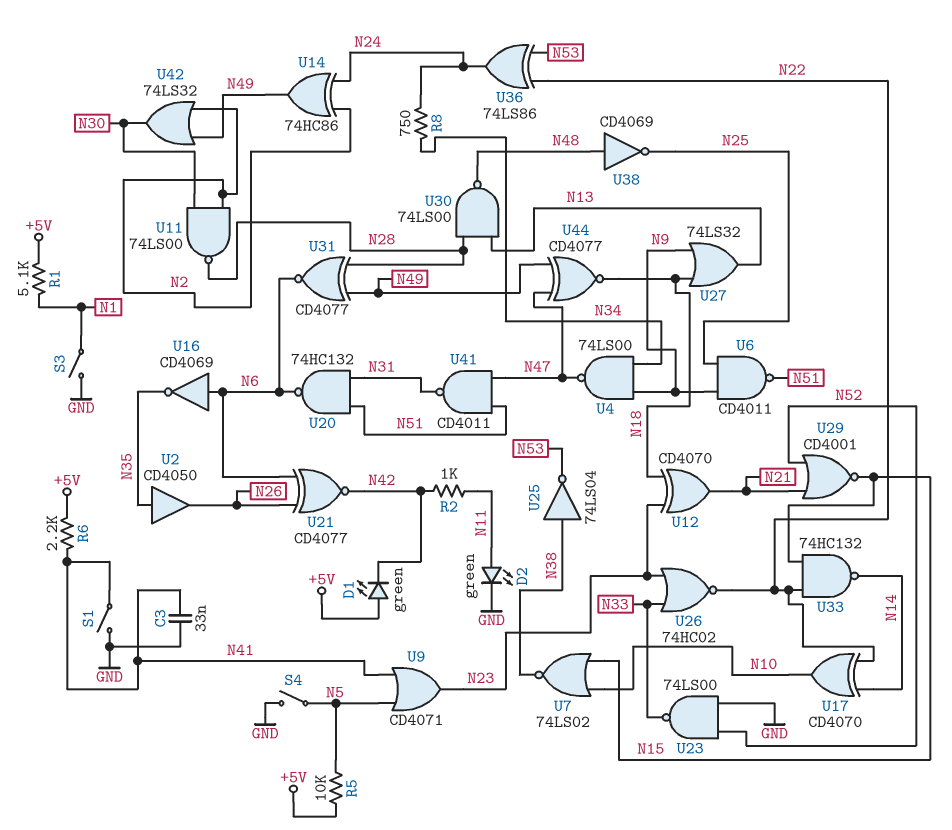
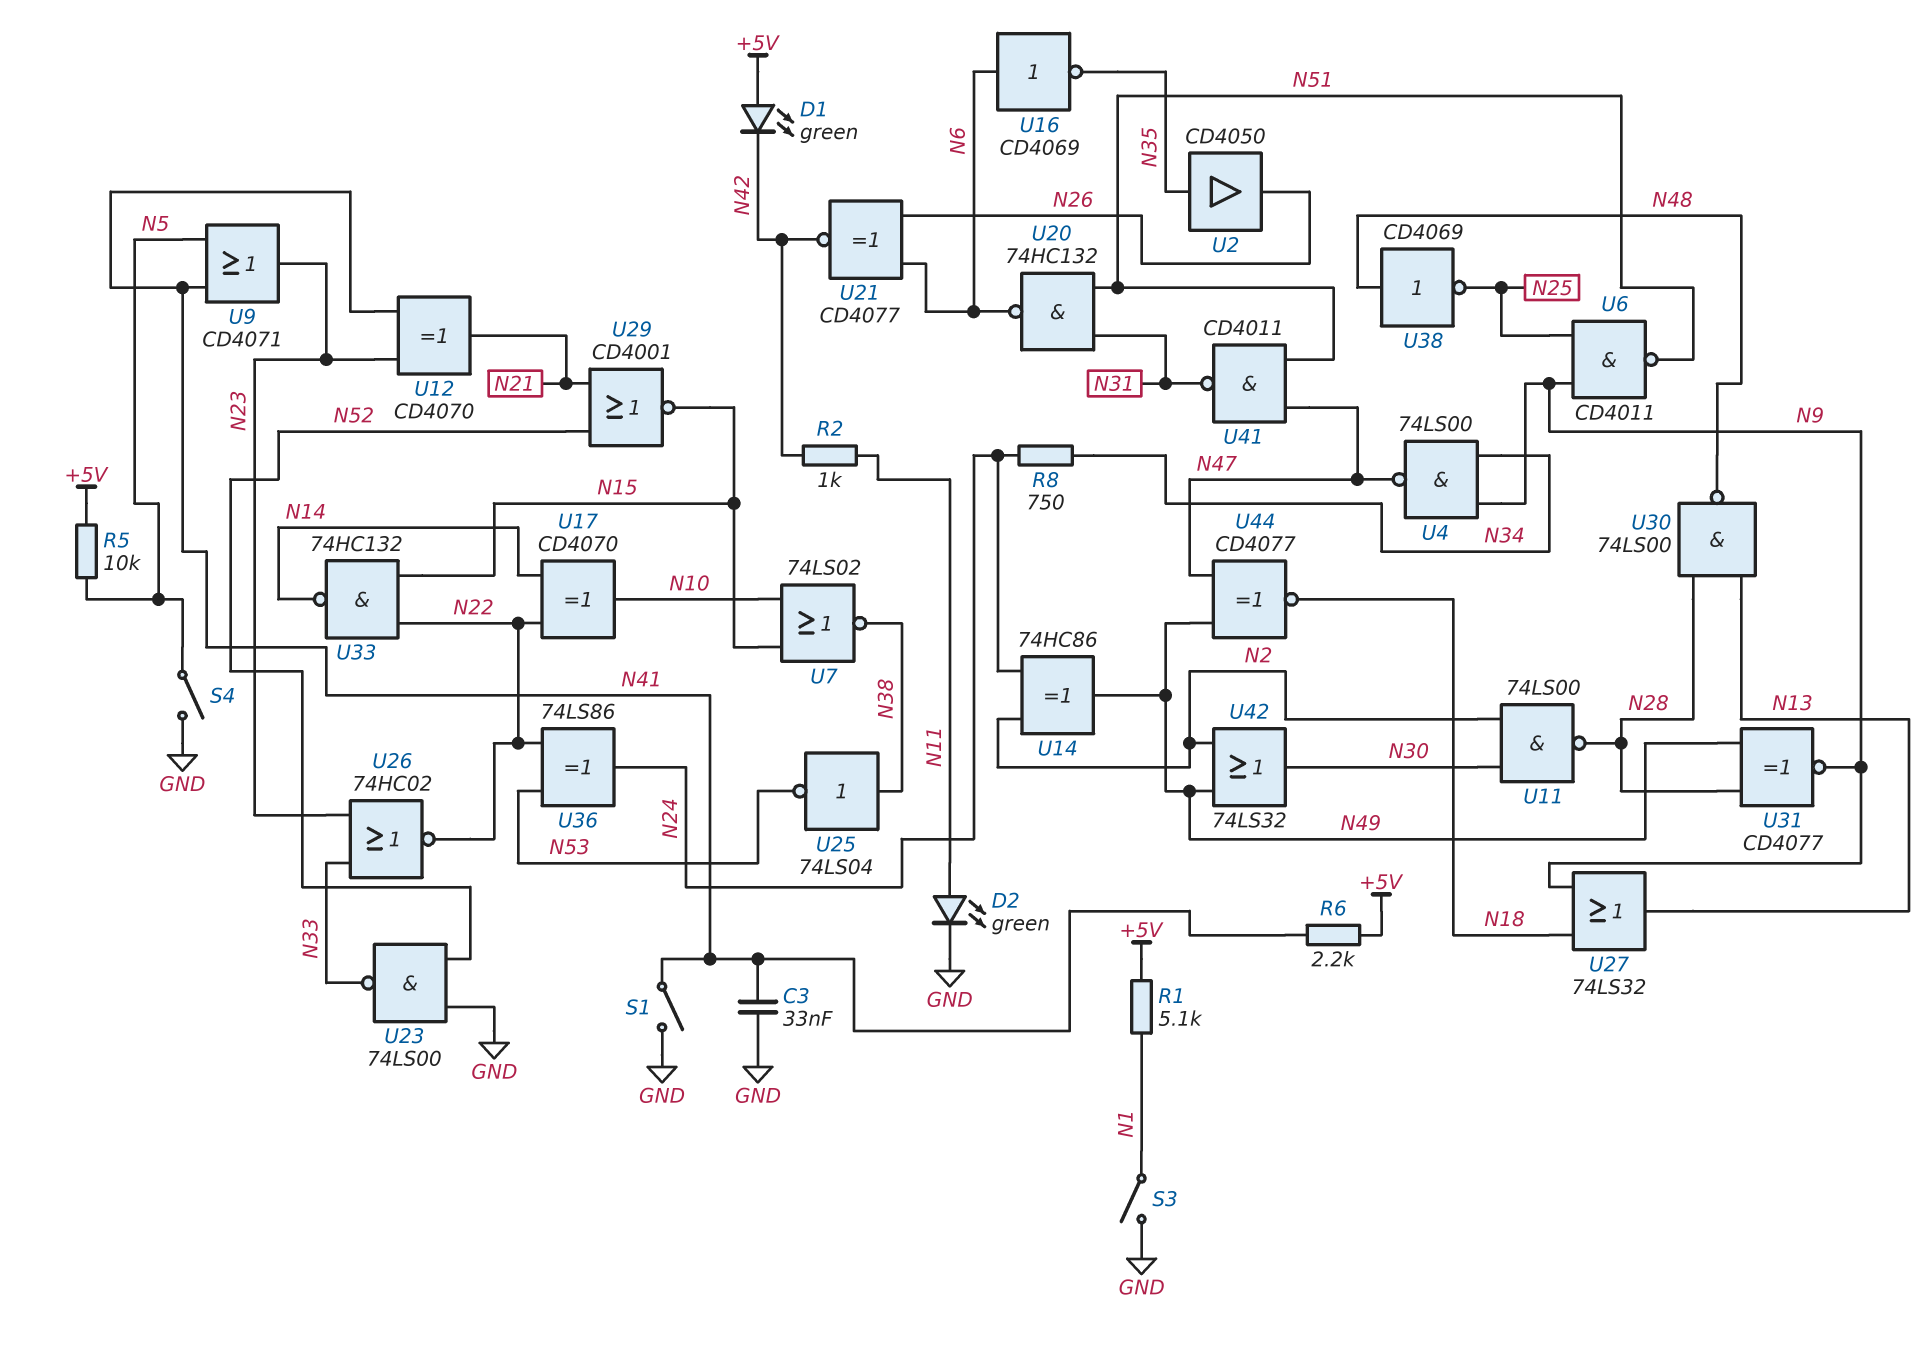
U12: XOR CD4070 (in N18, in N23, out N21) -> XOR CD4070 (in N23, in N41, out N21)
U31: XNOR CD4077 (in N28, in N49, out N6) -> XNOR CD4077 (in N28, in N49, out N9)

